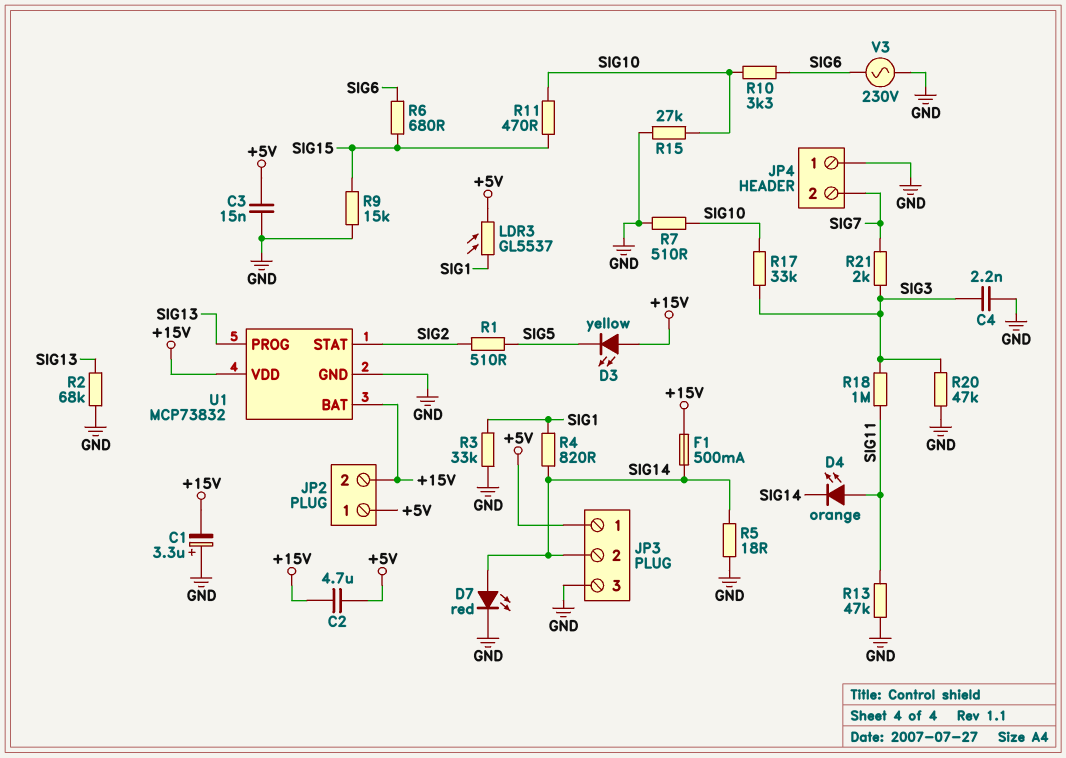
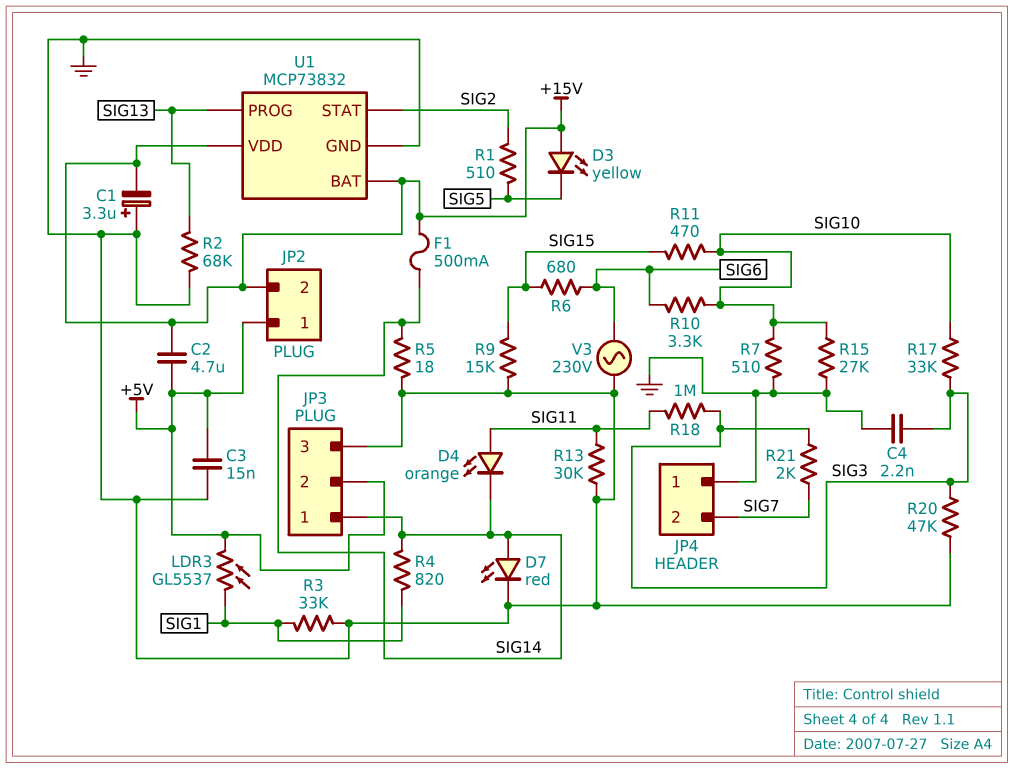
JP3 pin 1: +5V -> SIG14
JP3 pin 2: SIG14 -> +5V
R13: 47k (GND, SIG11) -> 30k (GND, SIG11)

